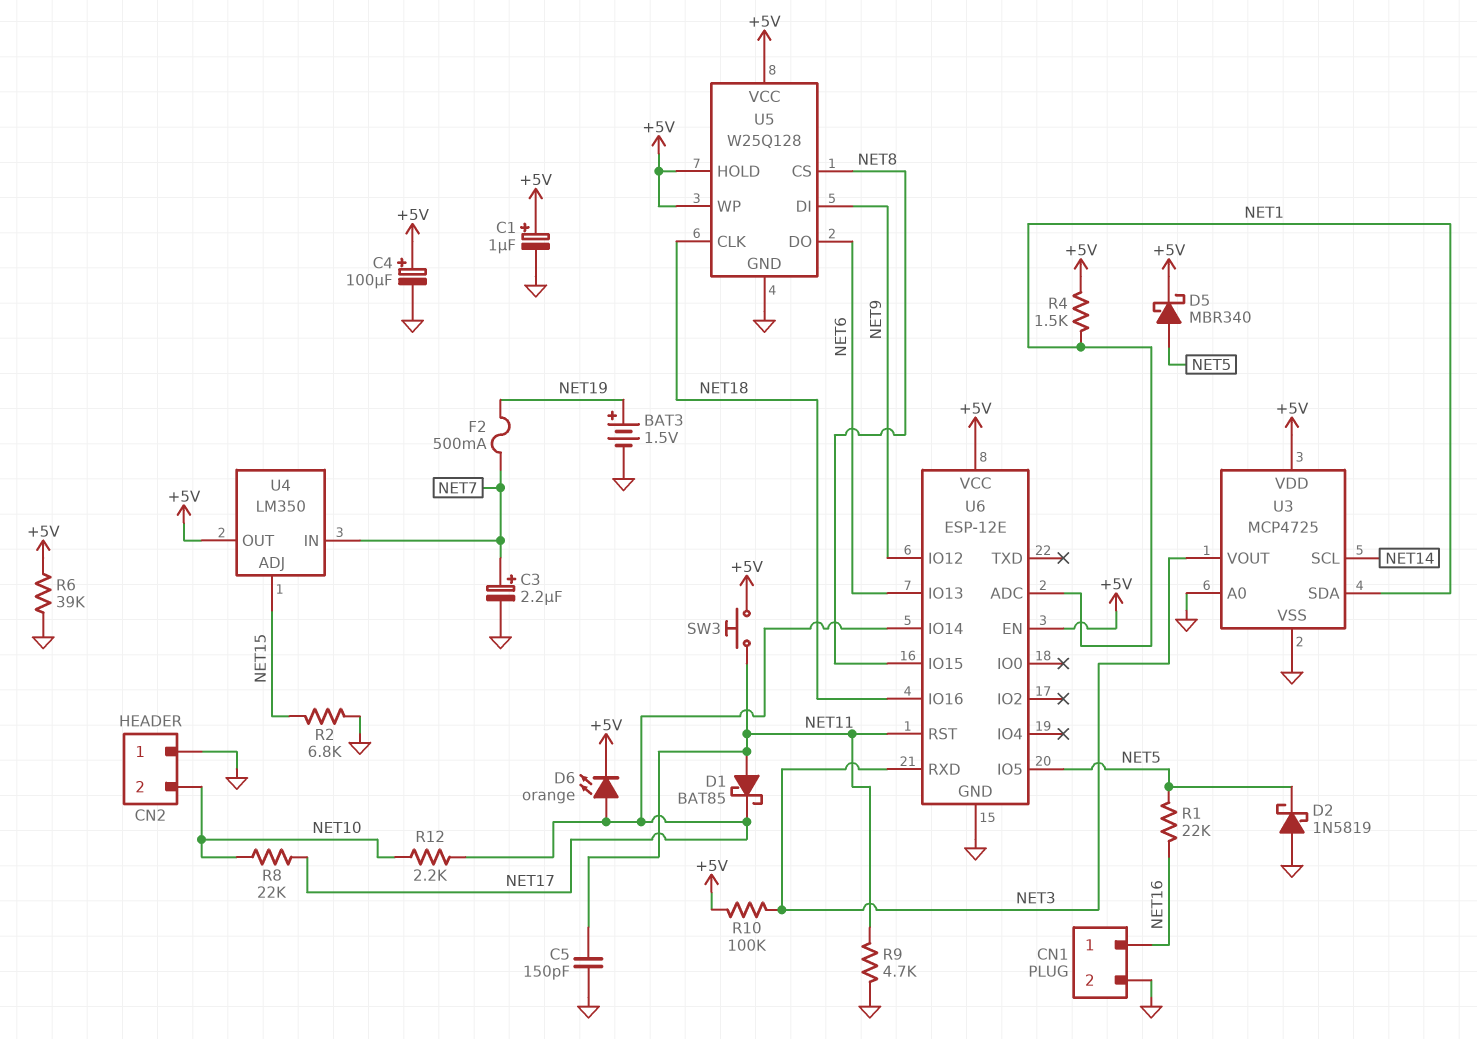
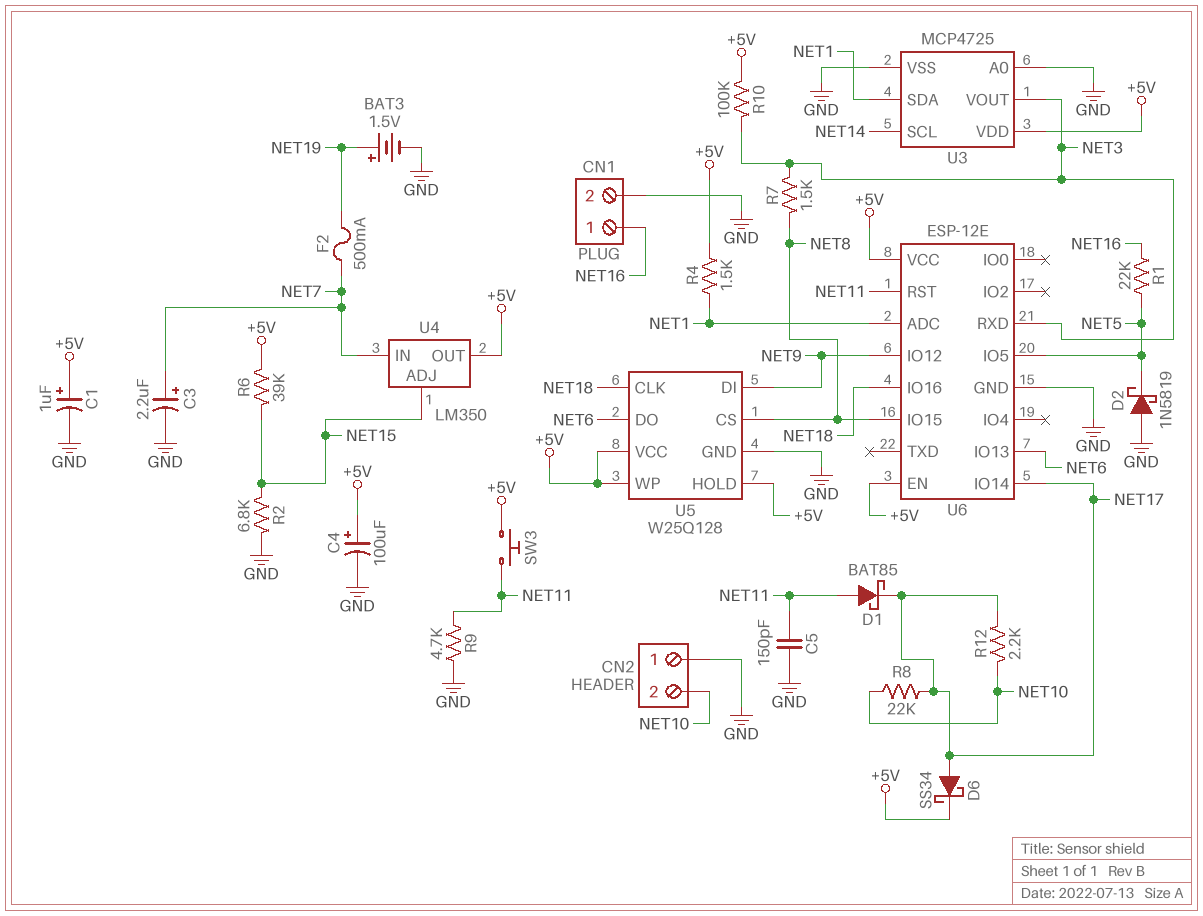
D5: schottky MBR340 (A NET5, K +5V) -> none
D6: LED orange (A NET17, K +5V) -> schottky SS34 (A NET17, K +5V)
R6: 39k (+5V, GND) -> 39k (+5V, NET15)
R7: none -> 1.5k (NET3, NET8)

